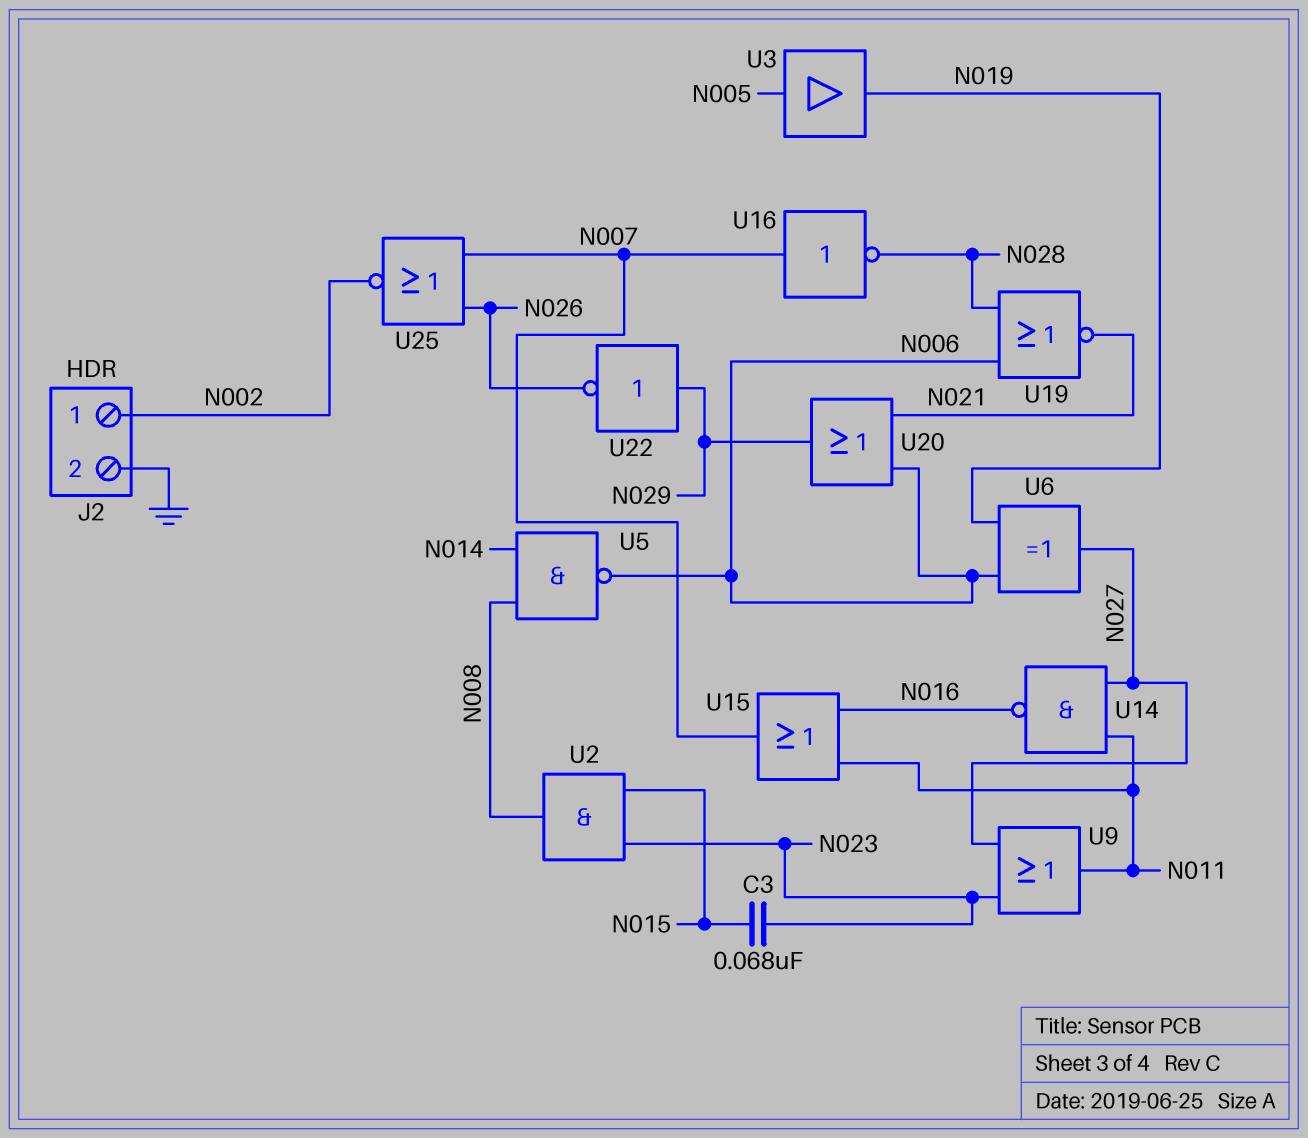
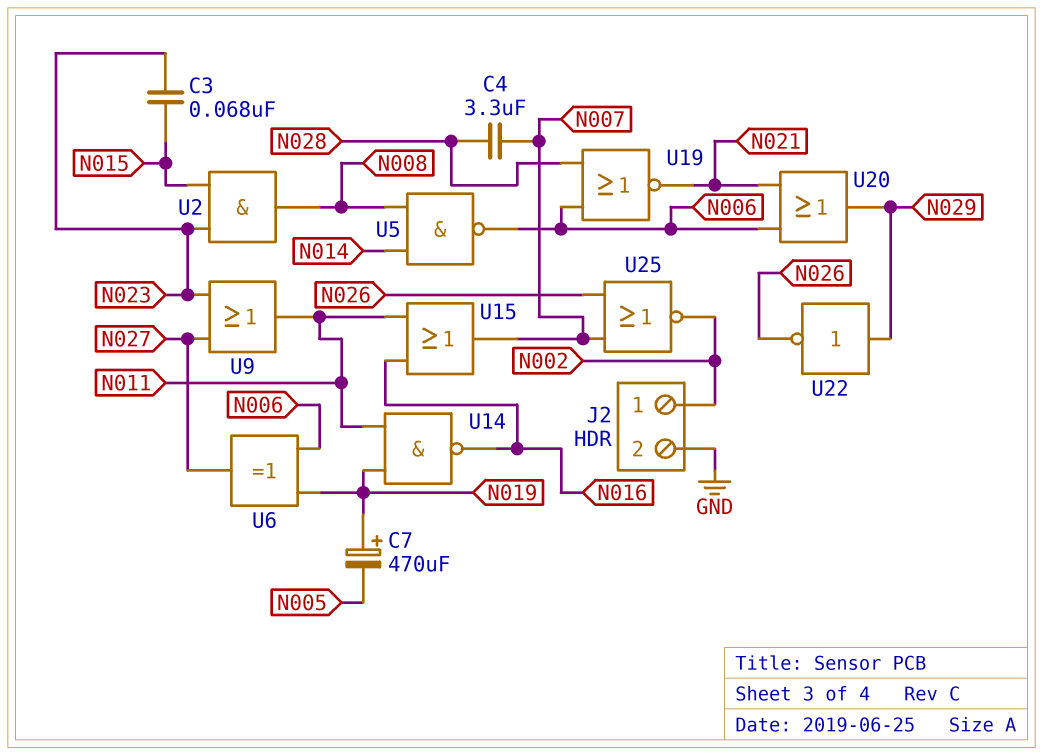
C4: none -> 3.3uF (N007, N028)
C7: none -> 470uF (plus N019, minus N005)
U3: buffer (in N005, out N019) -> none
U14: NAND (in N011, in N027, out N016) -> NAND (in N011, in N019, out N016)
U16: NOT (in N007, out N028) -> none

